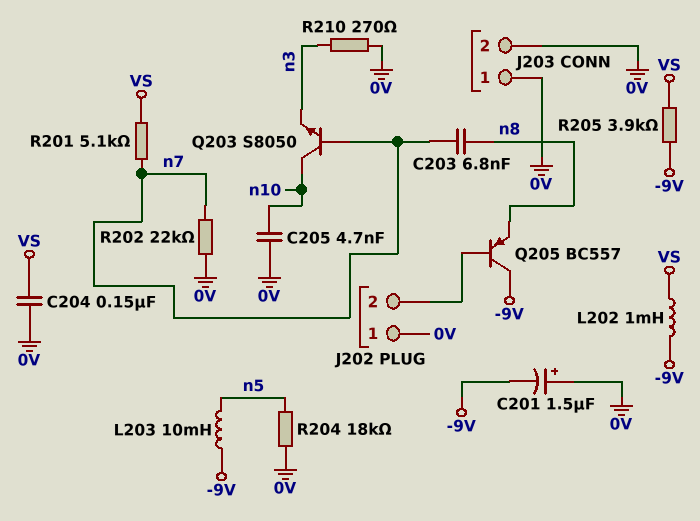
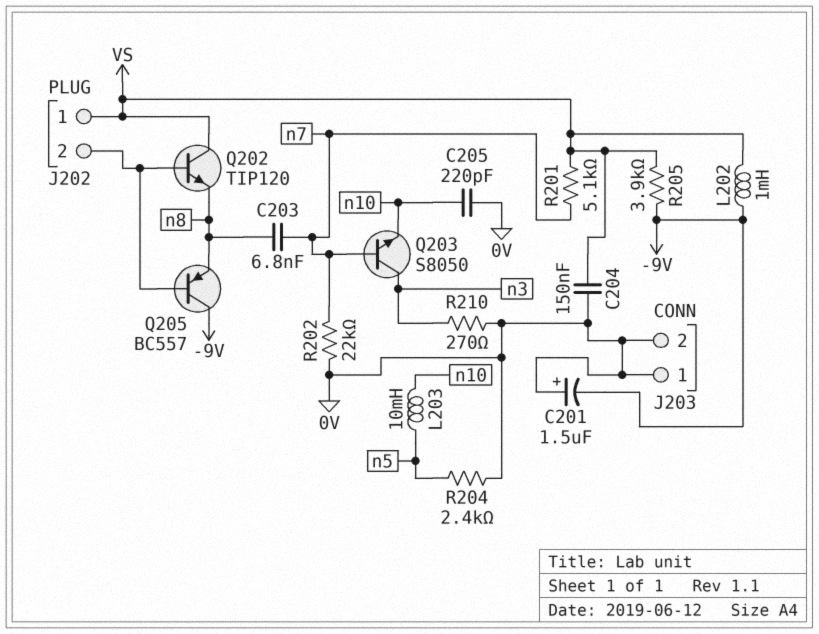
C205: 4.7nF (0V, n10) -> 220pF (0V, n10)
J202 pin 1: 0V -> VS
L203: 10mH (-9V, n5) -> 10mH (n5, n10)
Q202: none -> NPN TIP120 (B J202/2, C VS, E n8)
Q203: NPN S8050 (B n7, C n10, E n3) -> NPN S8050 (B n7, C n3, E n10)
R204: 18k (0V, n5) -> 2.4k (0V, n5)

